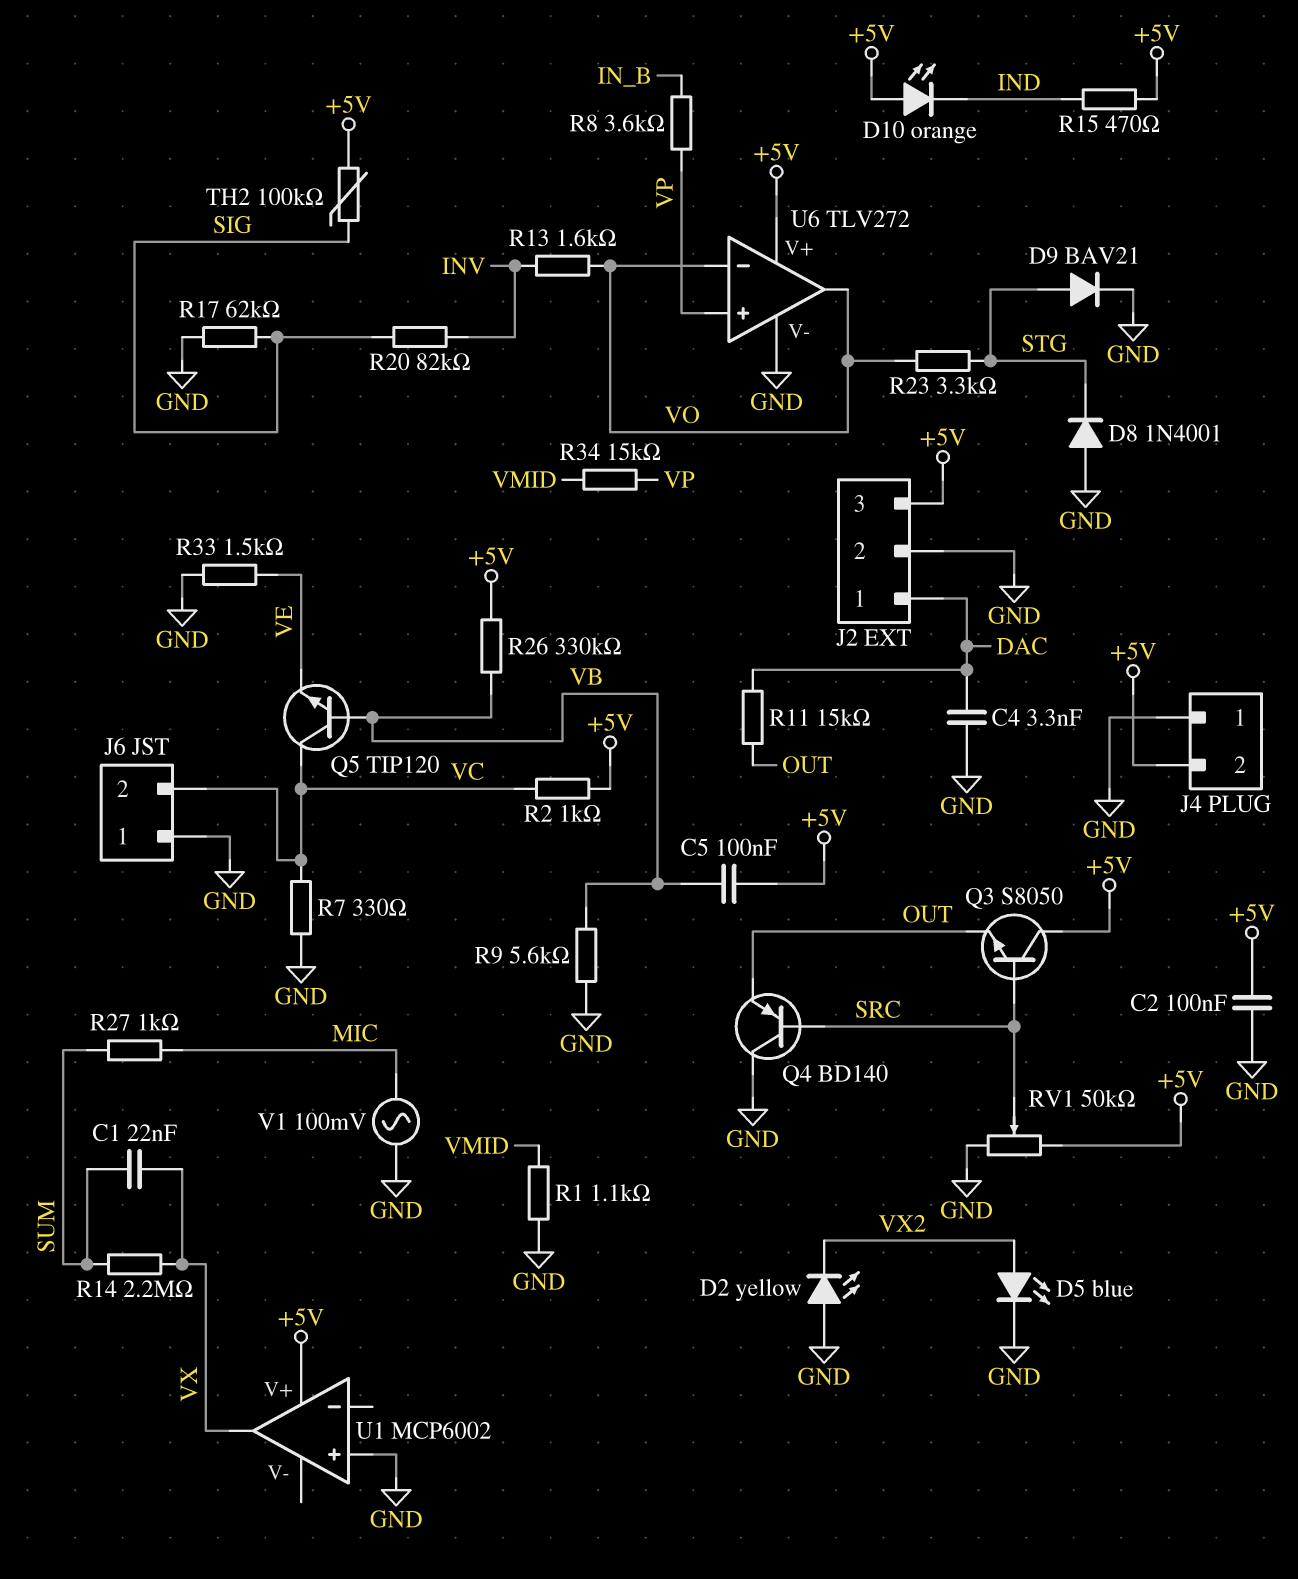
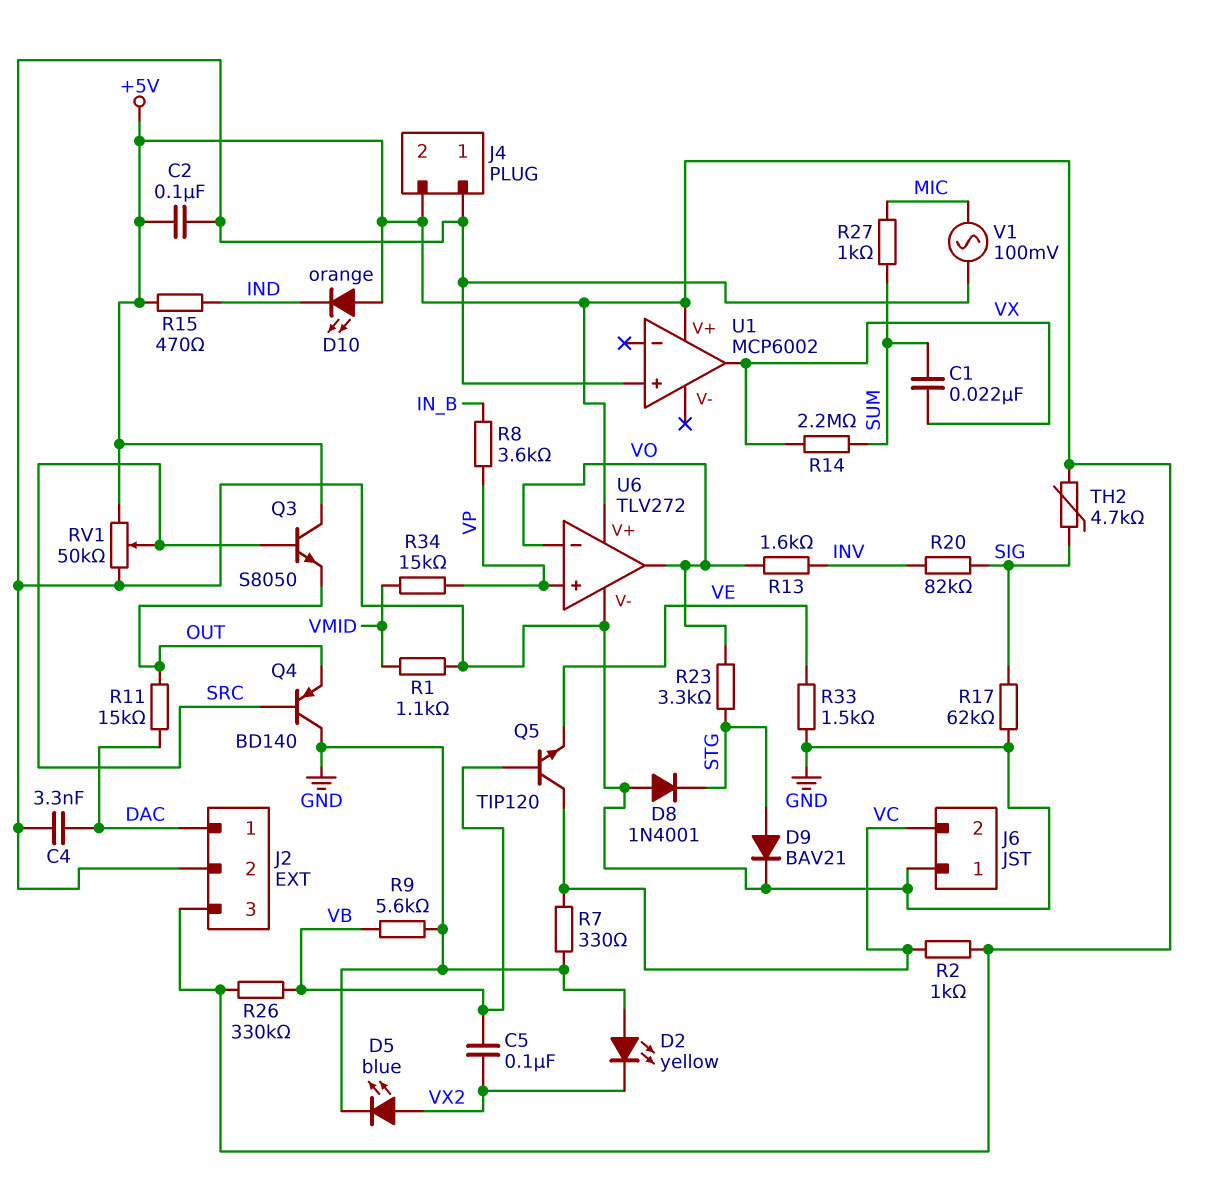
C5: 100nF (+5V, VB) -> 100nF (VB, VX2)
TH2: 100k (+5V, SIG) -> 4.7k (+5V, SIG)

